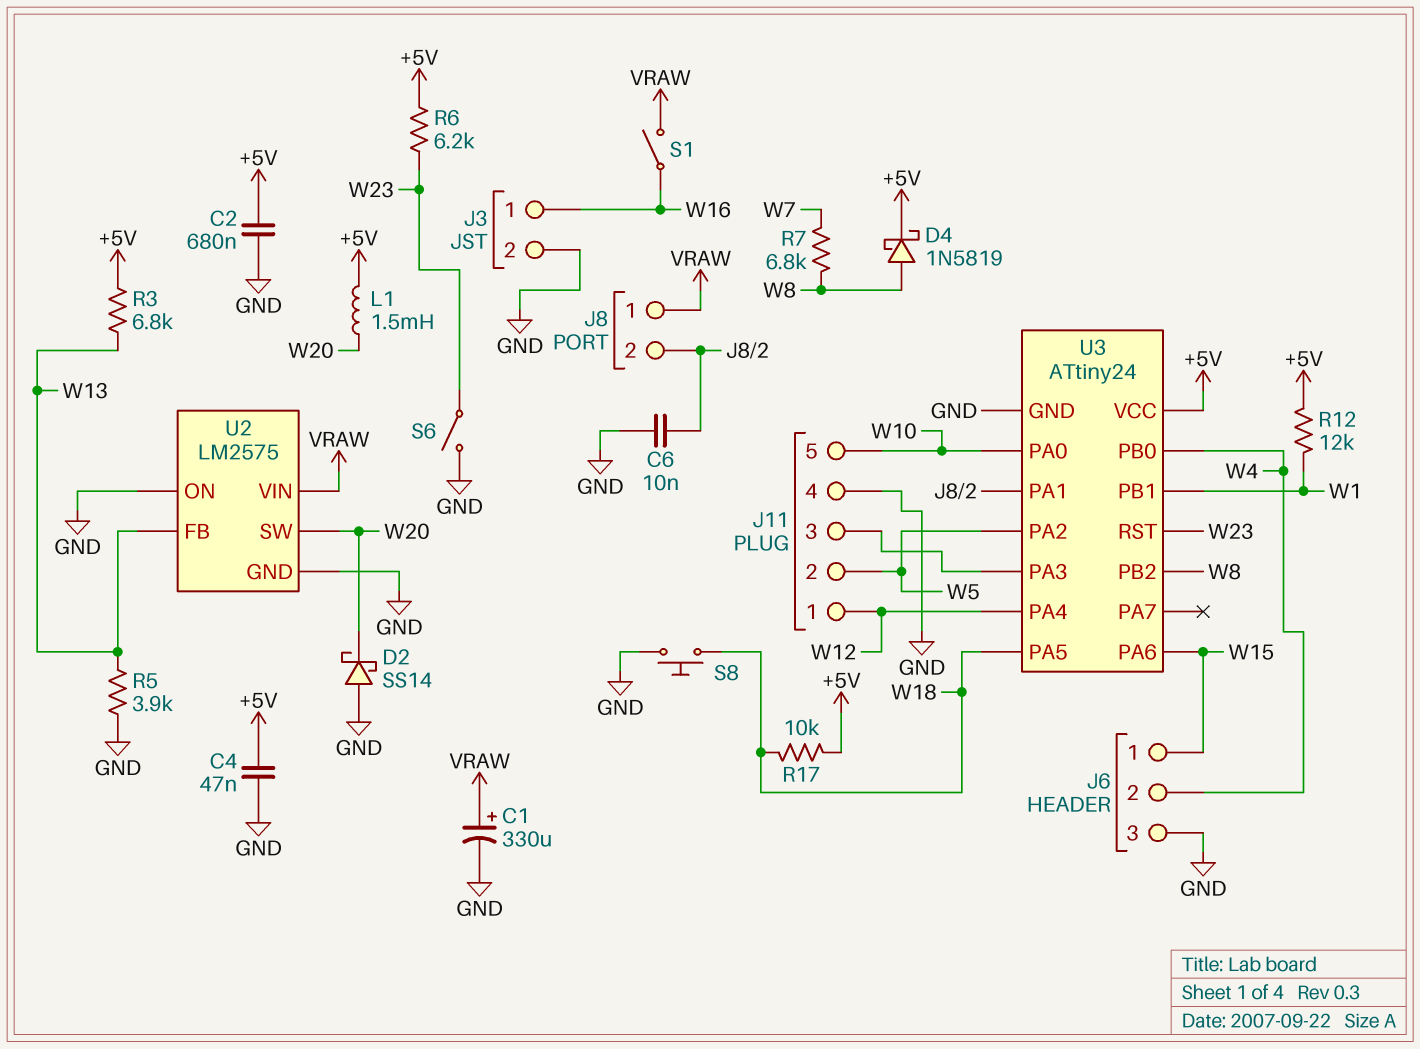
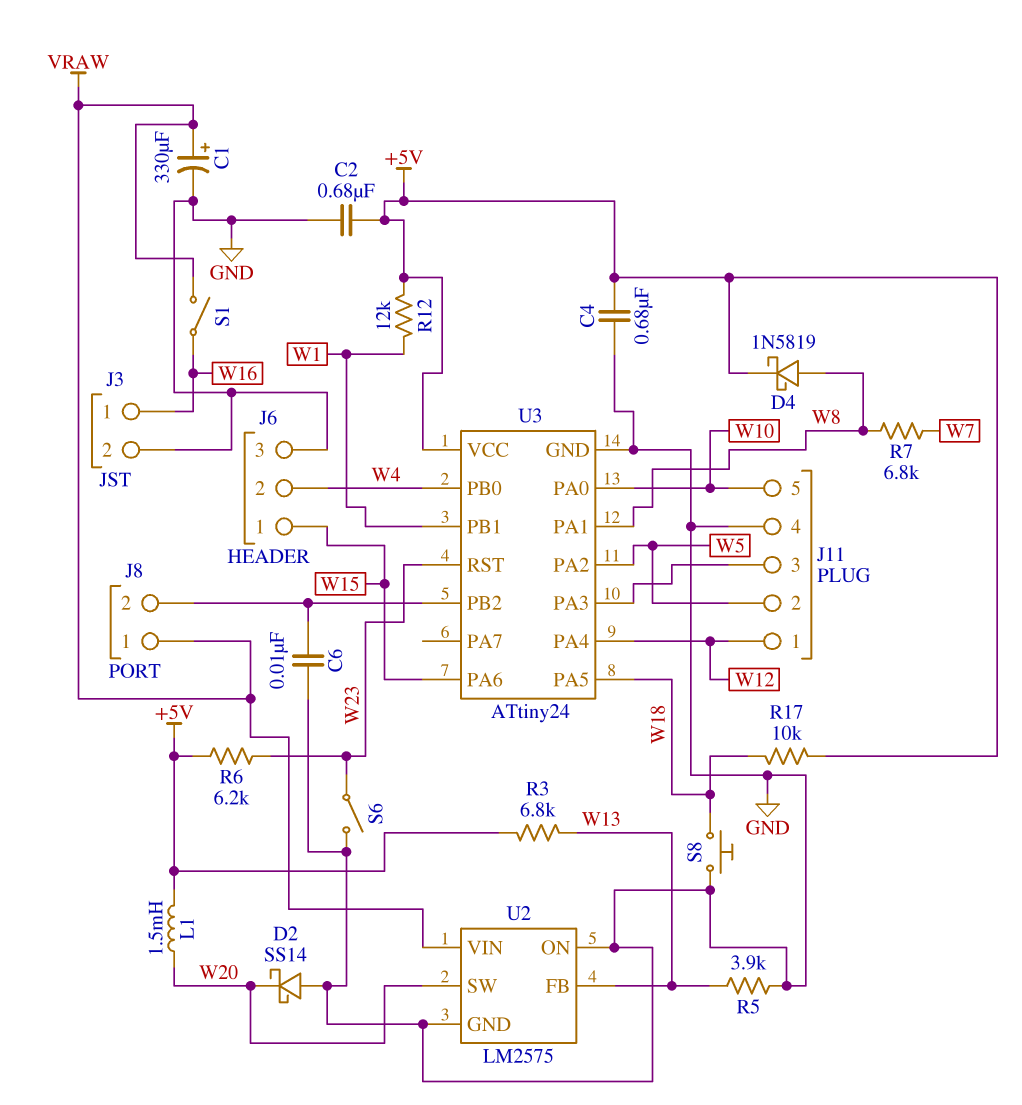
C4: 47nF (+5V, GND) -> 680nF (+5V, GND)
U3 pin PA1: J8/2 -> W8
U3 pin PB2: W8 -> J8/2

